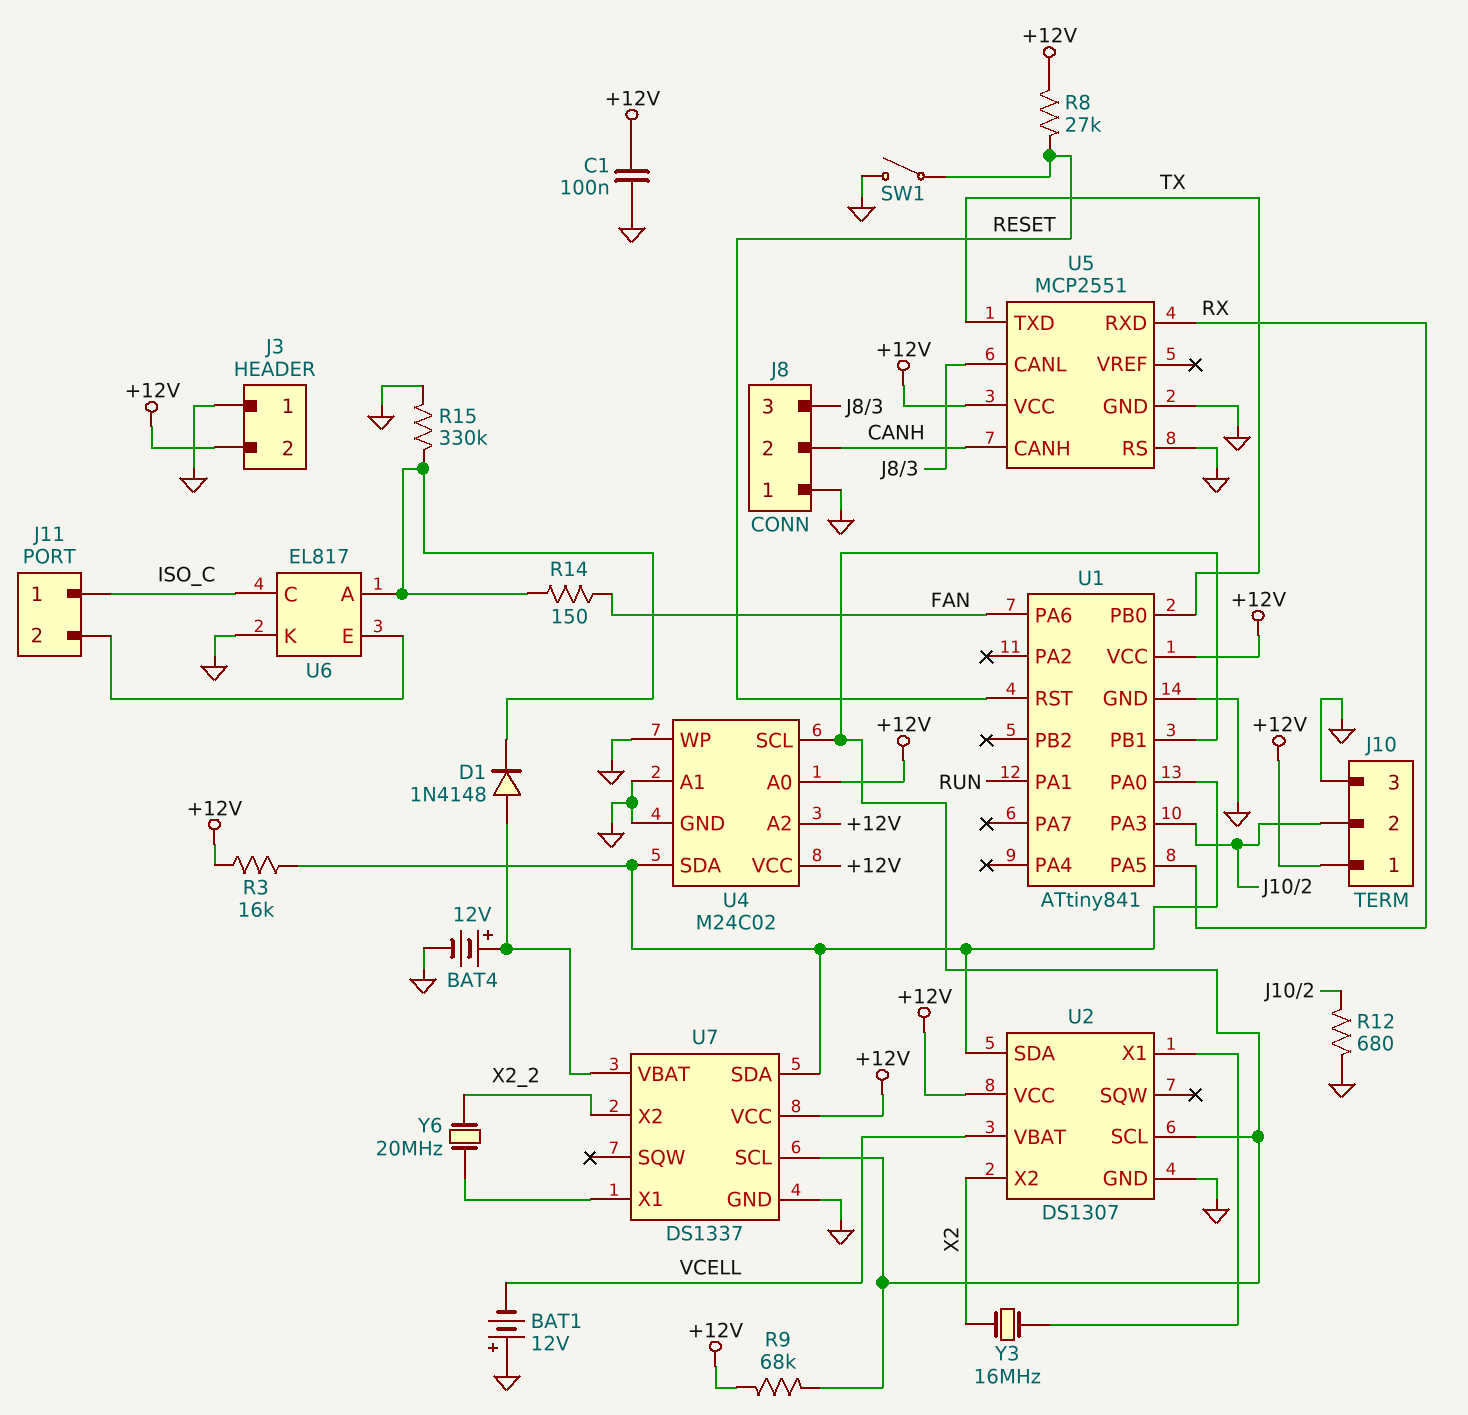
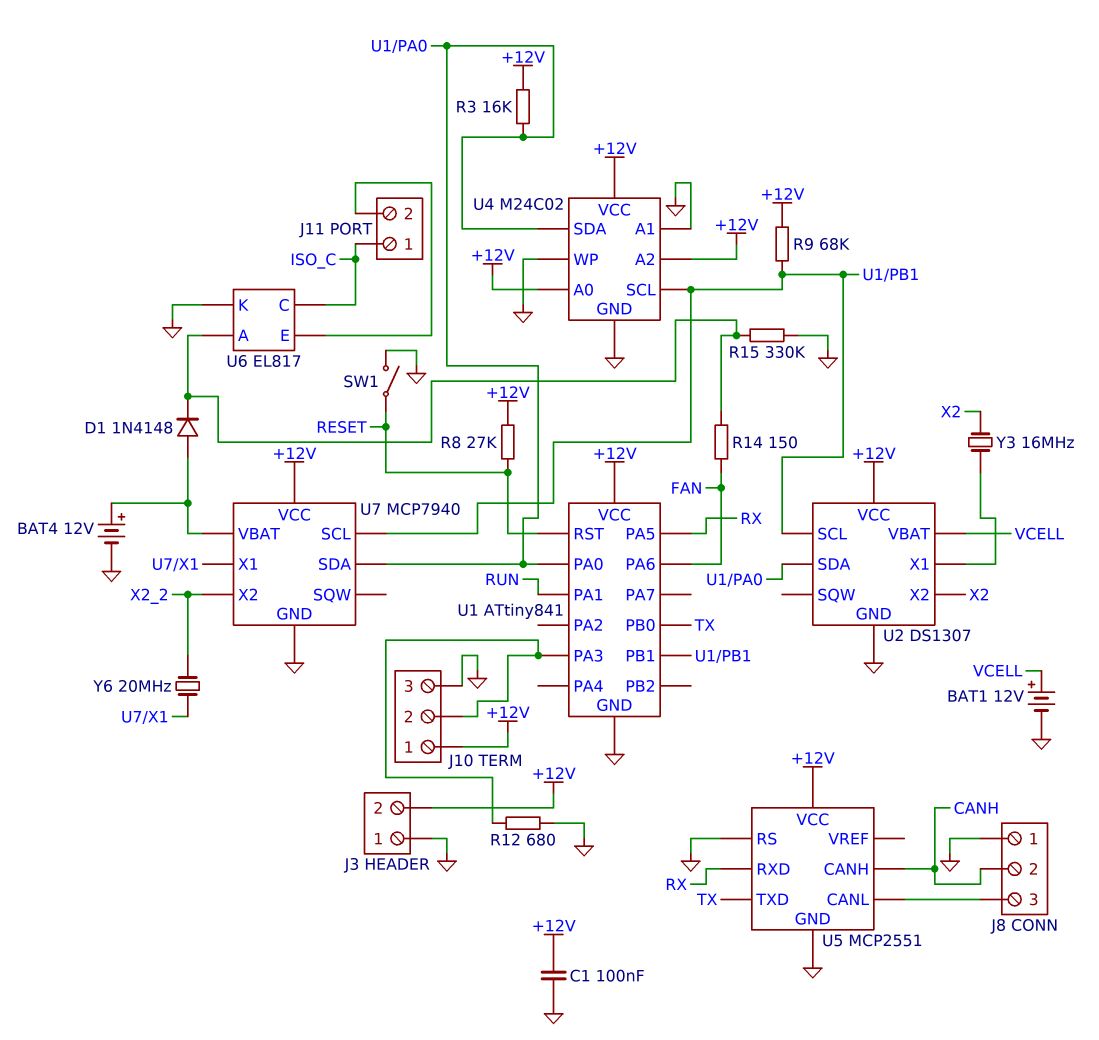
BAT1: 12V (plus GND, minus VCELL) -> 12V (plus VCELL, minus GND)
U7: DS1337 -> MCP7940

